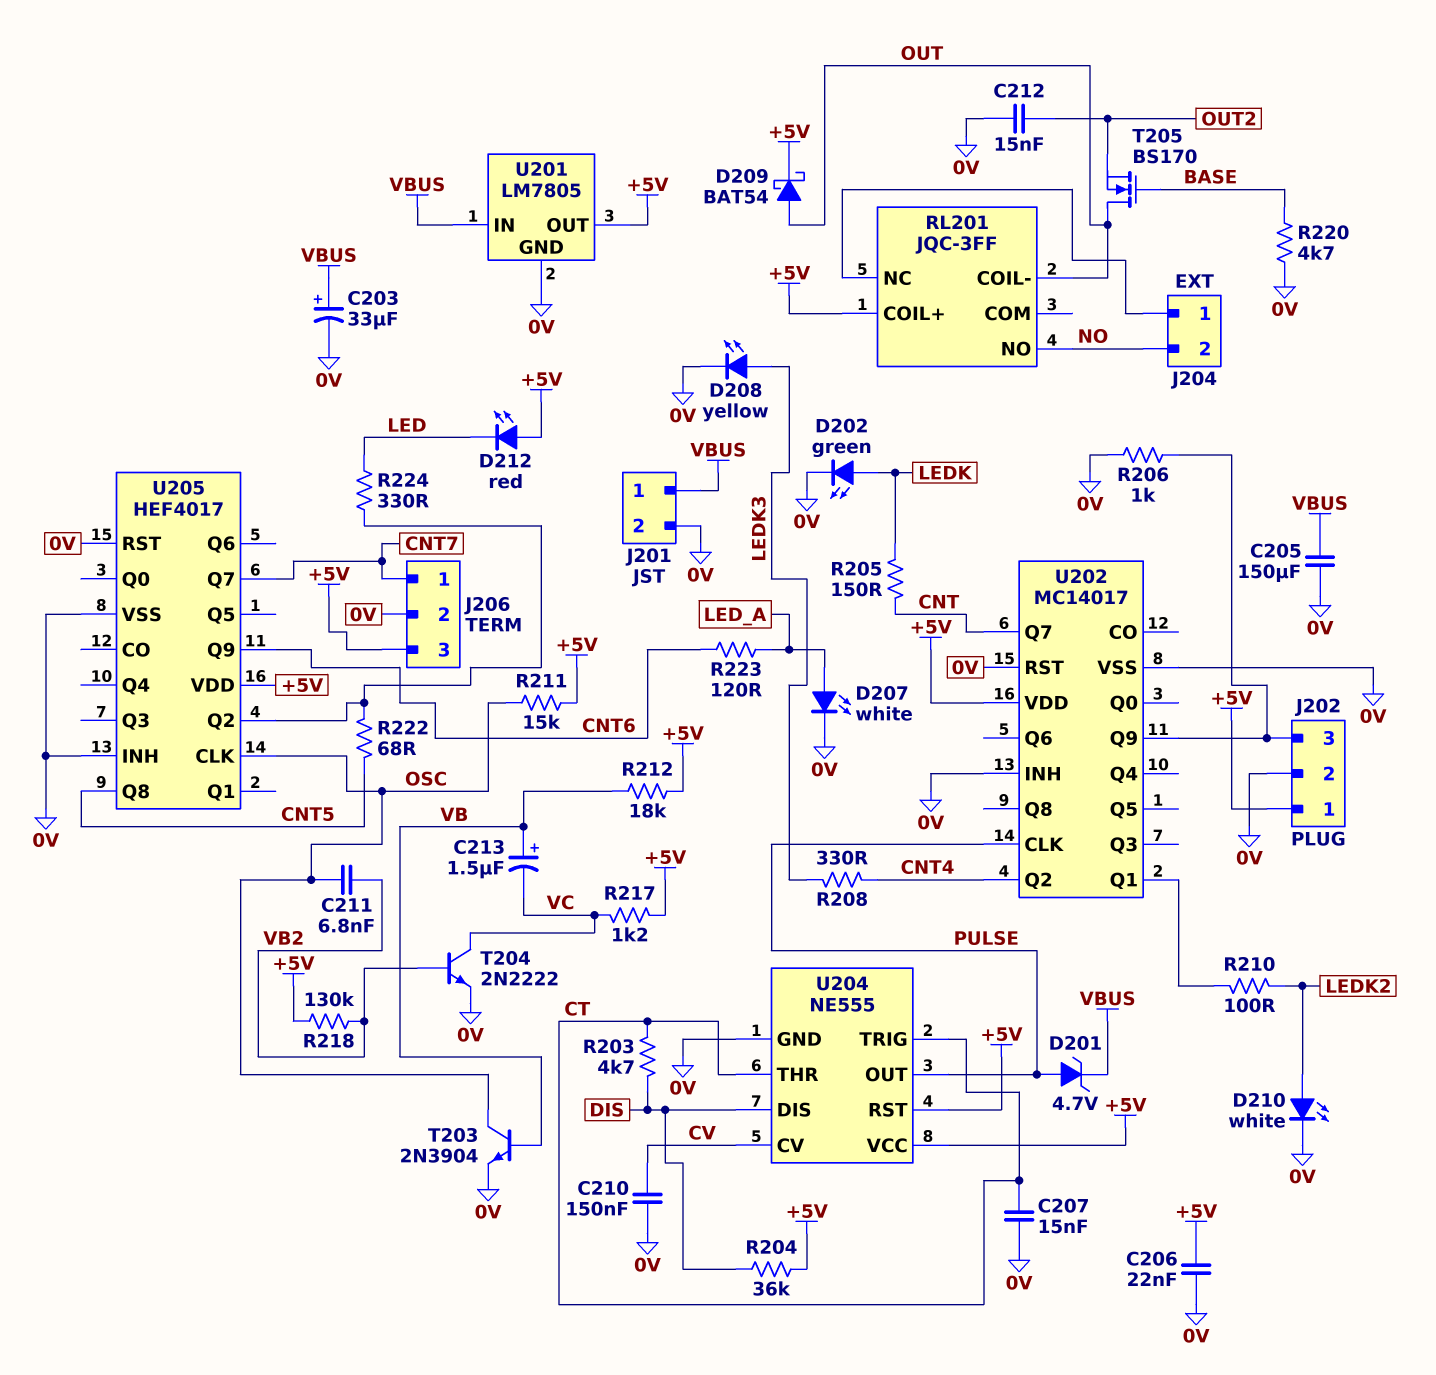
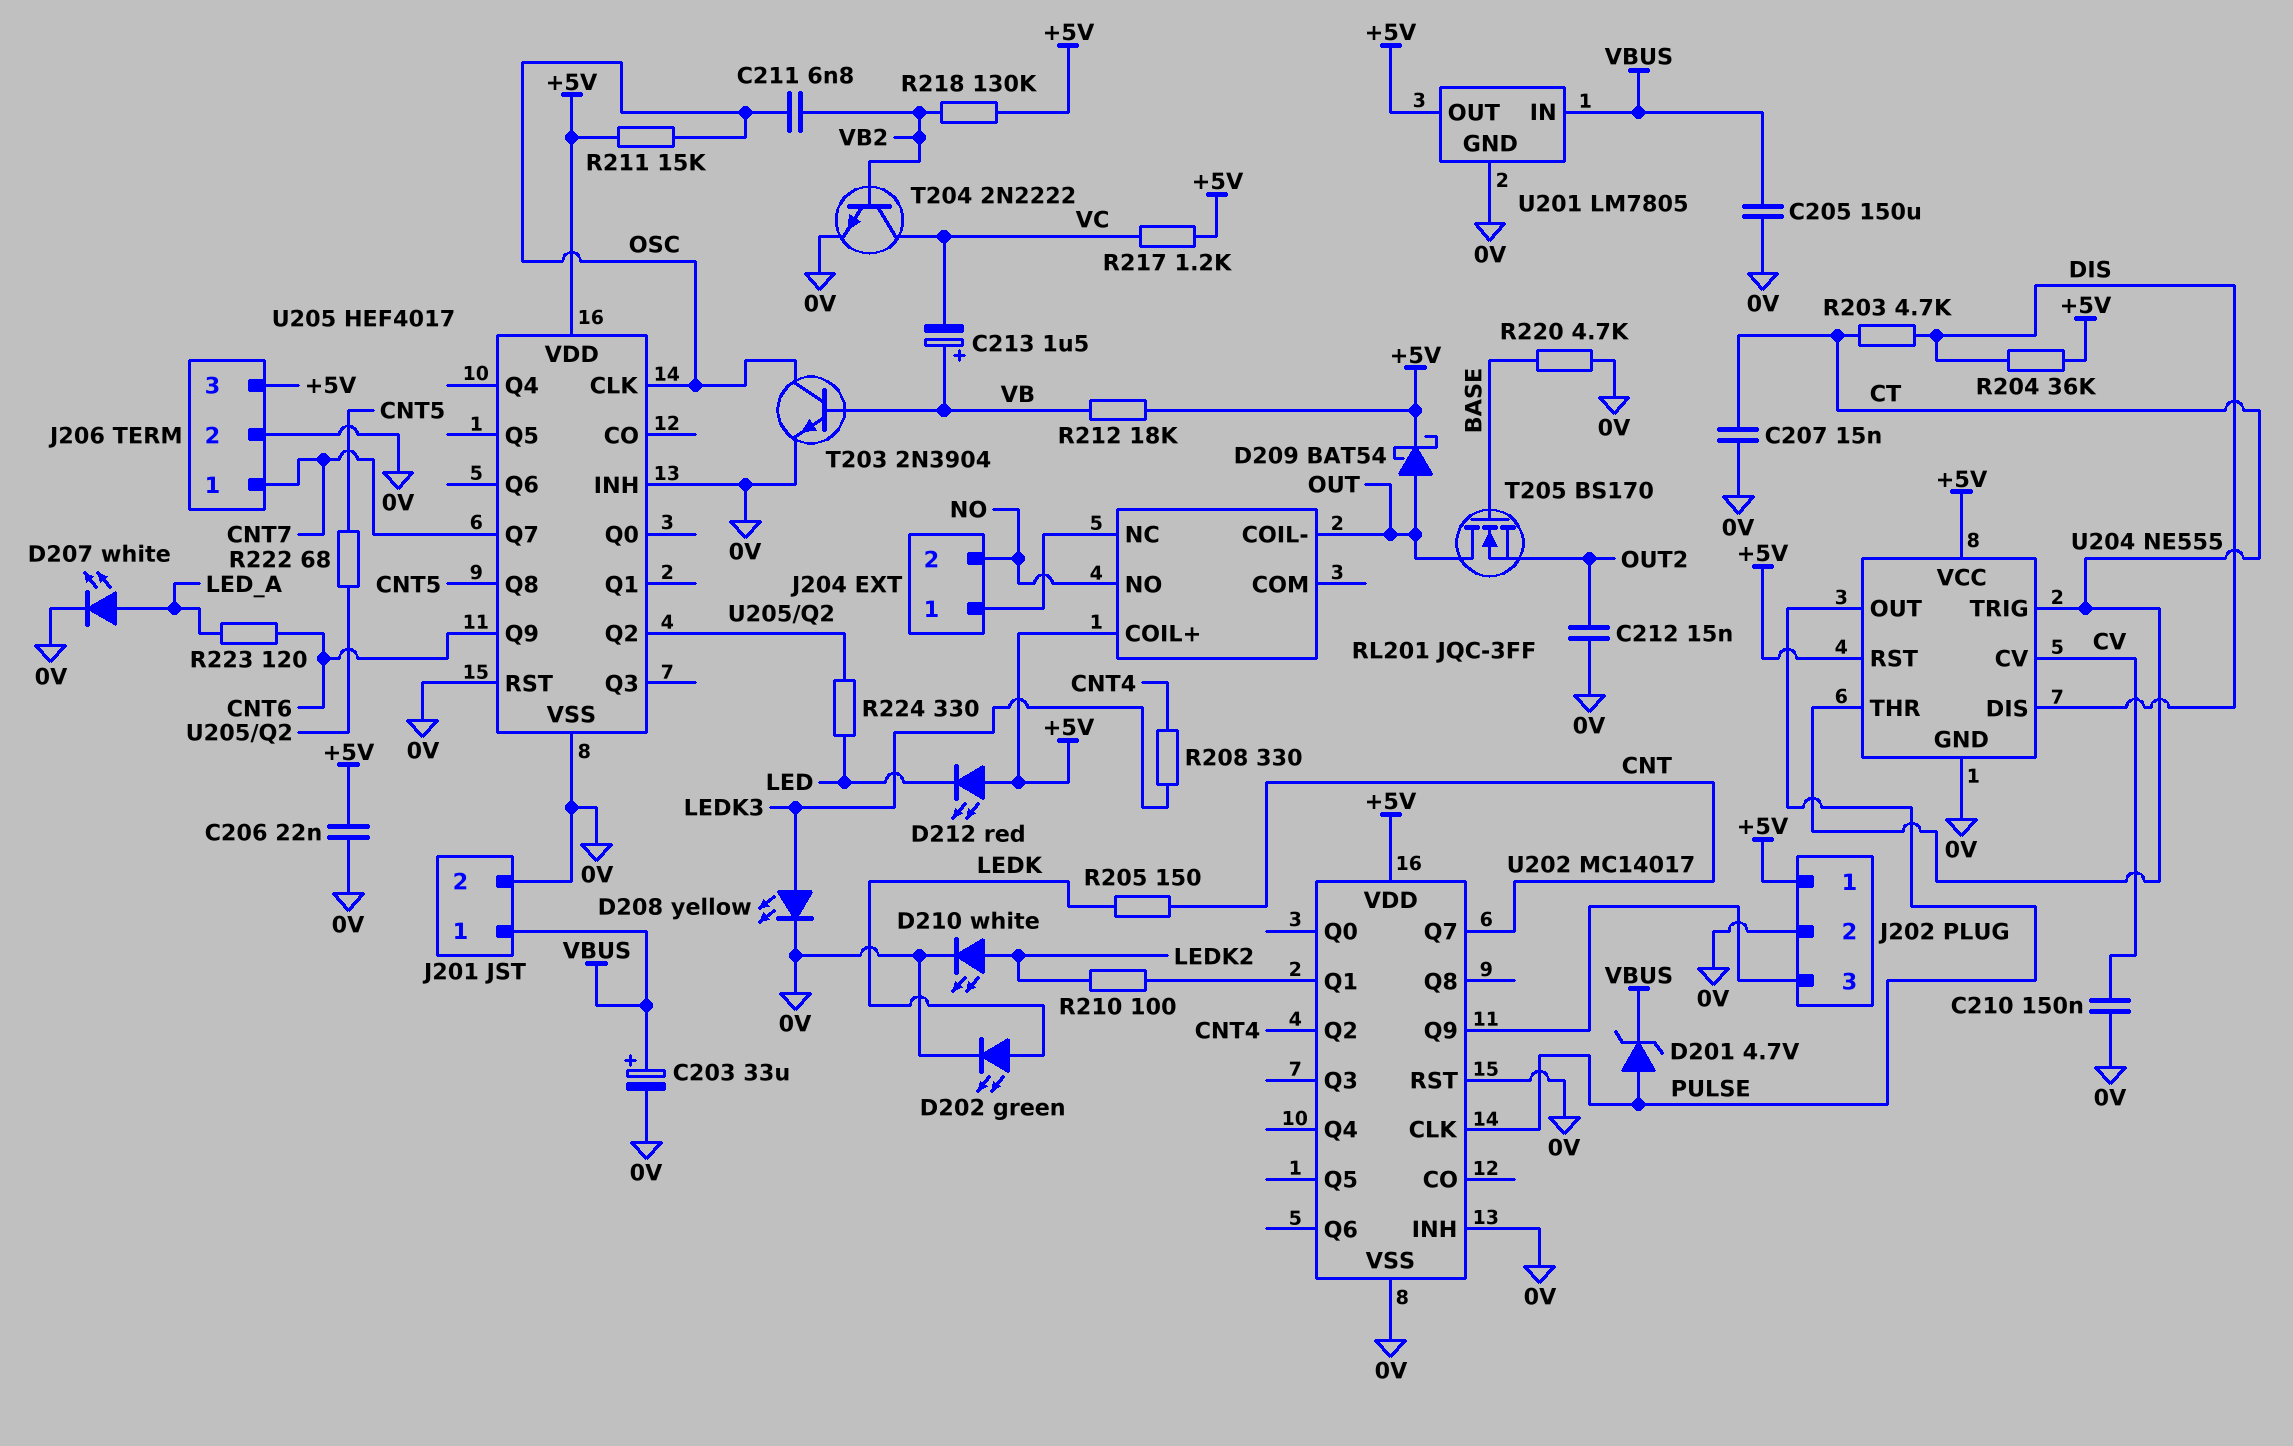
R206: 1k (0V, J202/3) -> none

